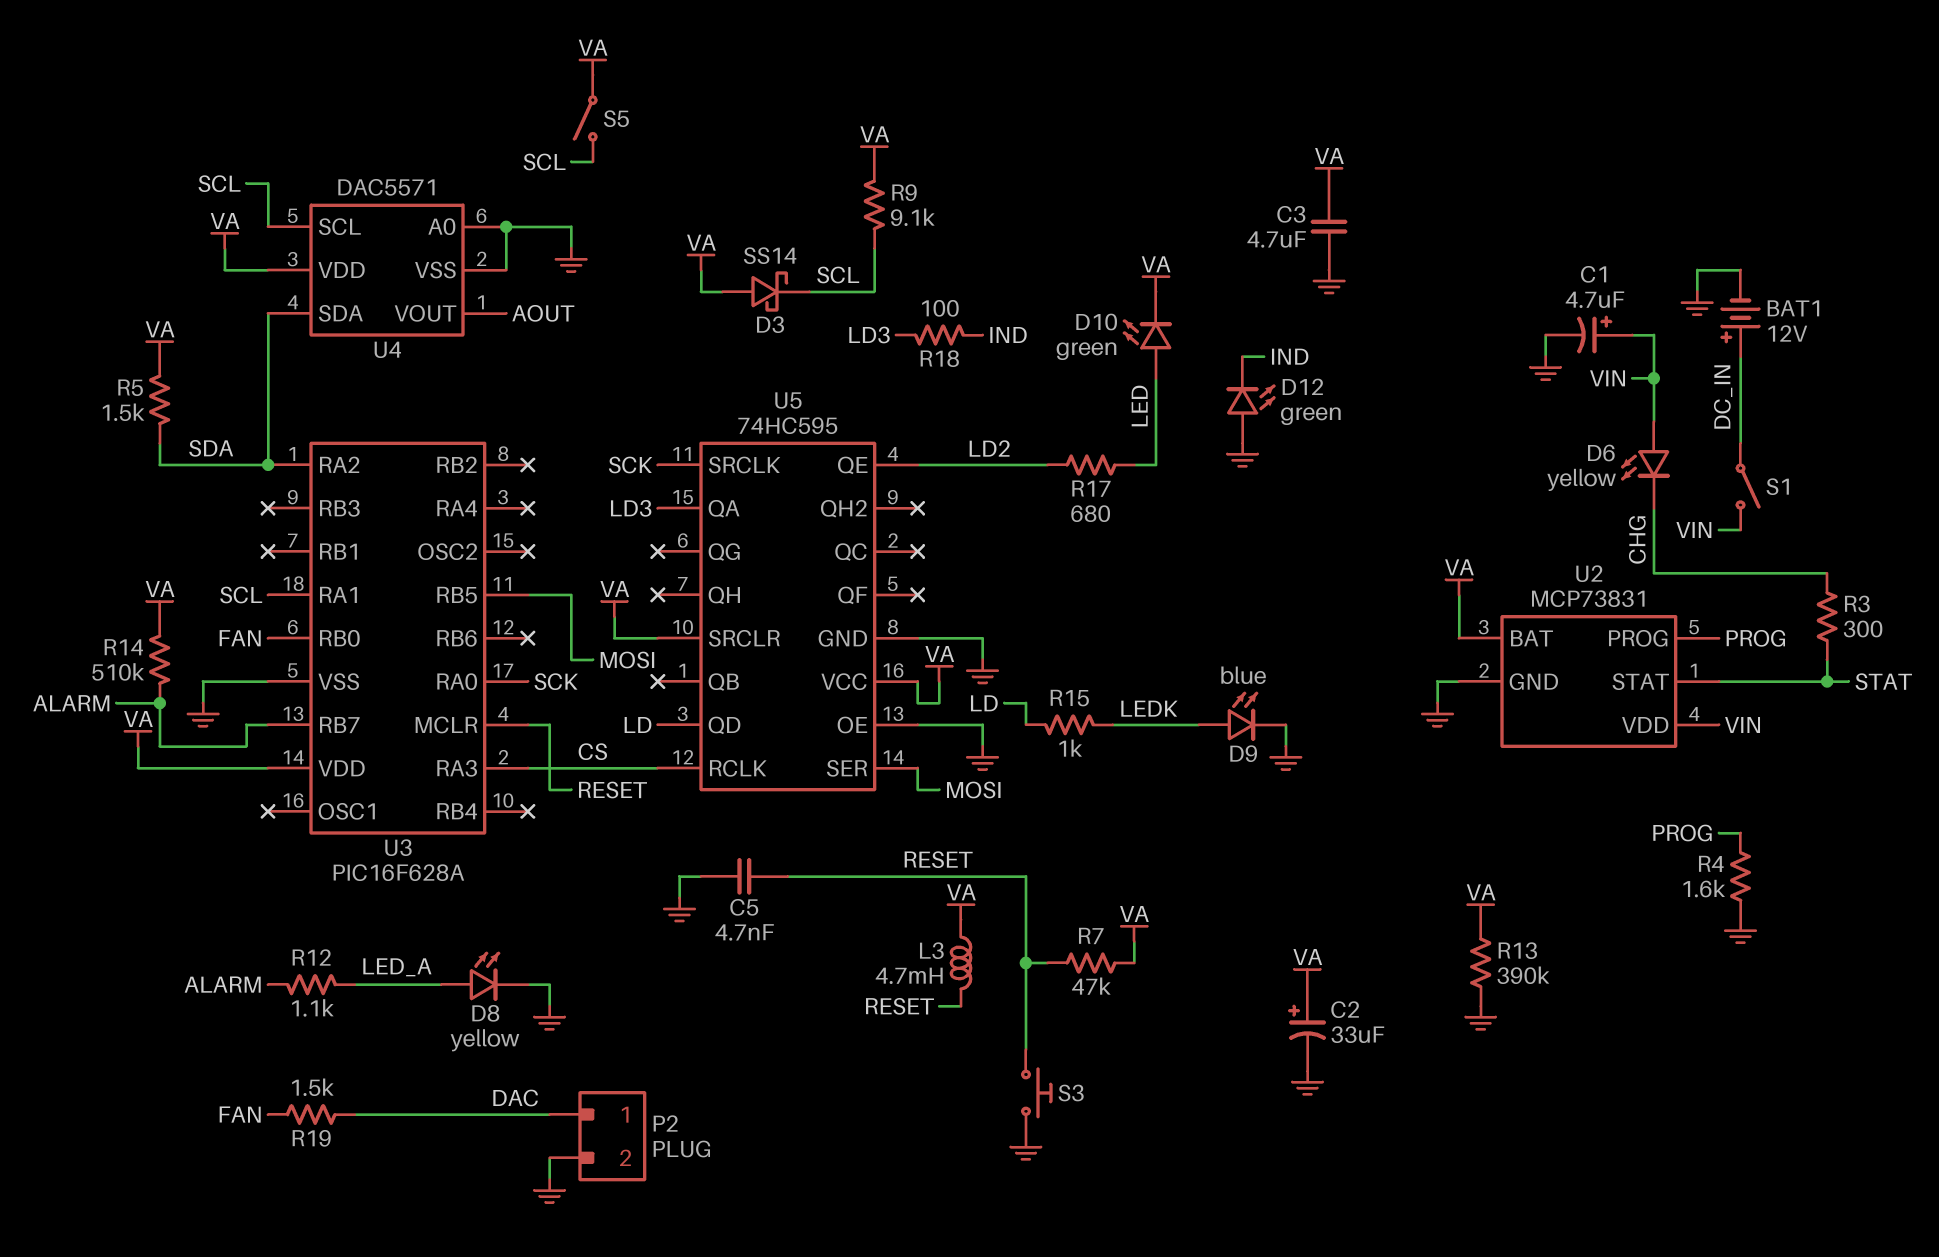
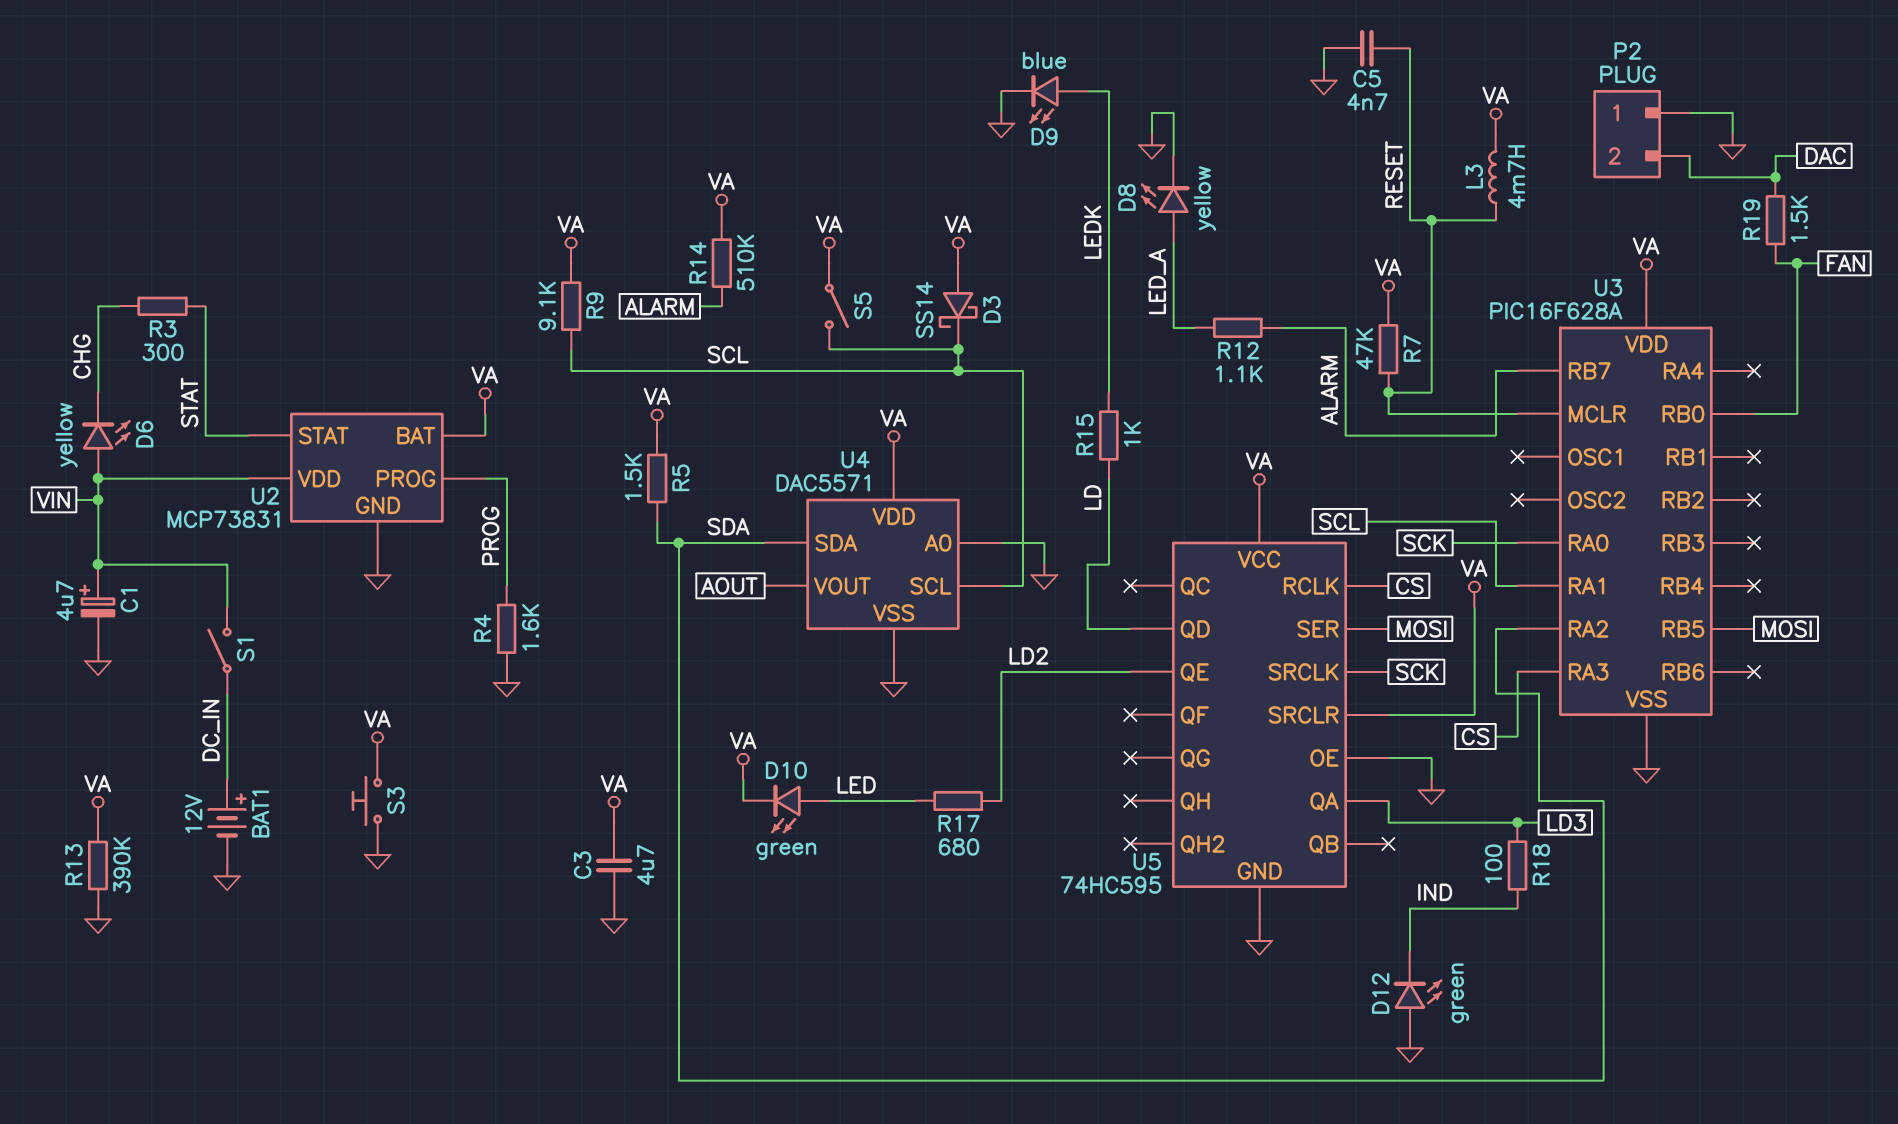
C2: 33uF (plus VA, minus GND) -> none
P2 pin 1: DAC -> GND
P2 pin 2: GND -> DAC
S3: button (GND, RESET) -> button (GND, VA)

